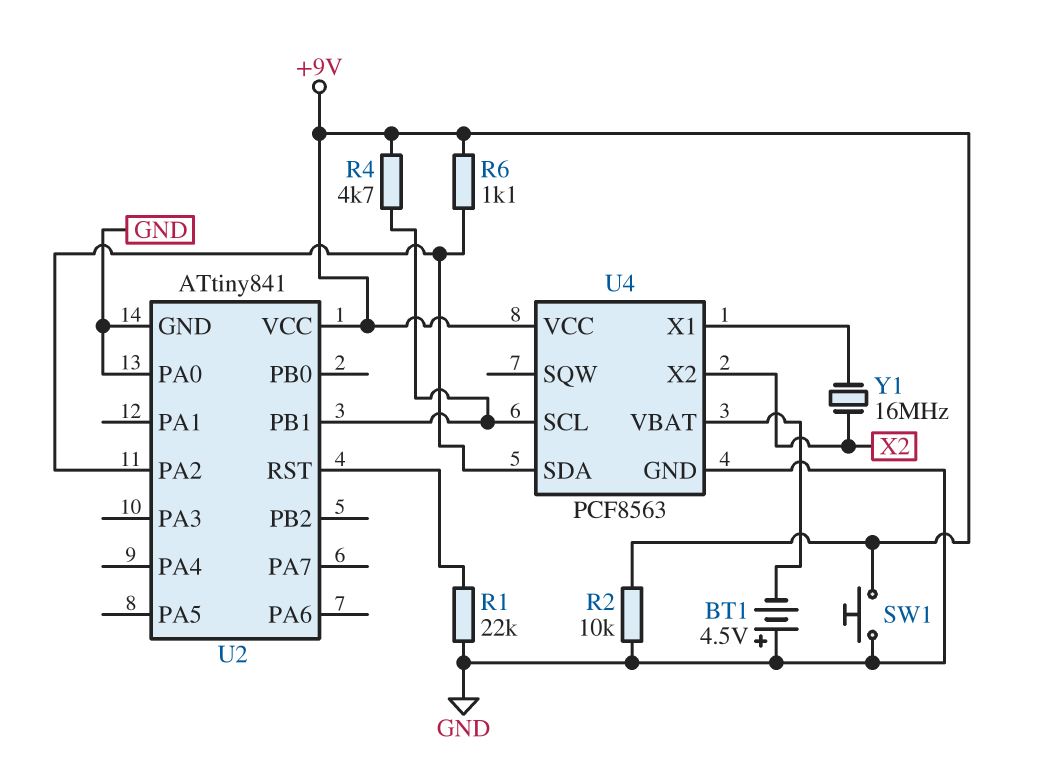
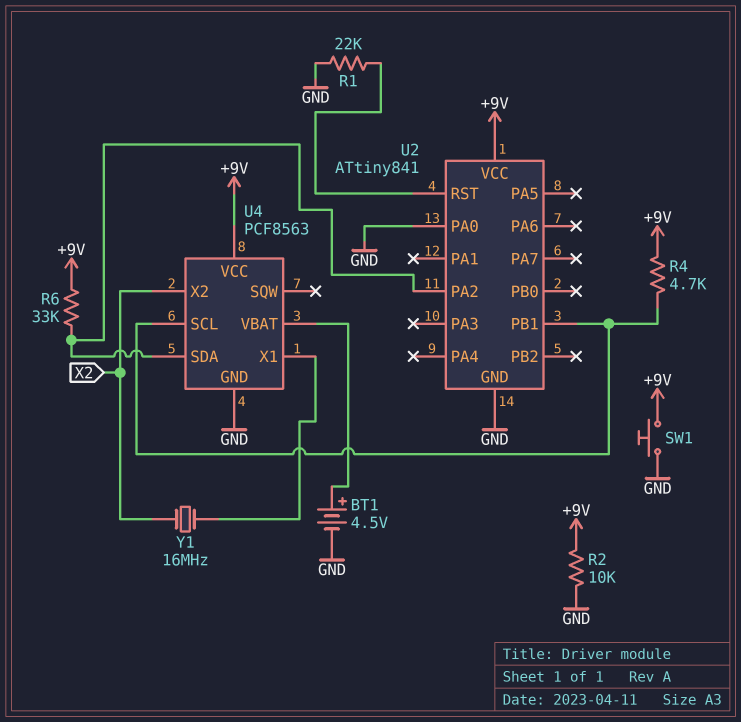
BT1: 4.5V (plus GND, minus U4/VBAT) -> 4.5V (plus U4/VBAT, minus GND)
R6: 1.1k (+9V, U2/PA2) -> 33k (+9V, U2/PA2)

